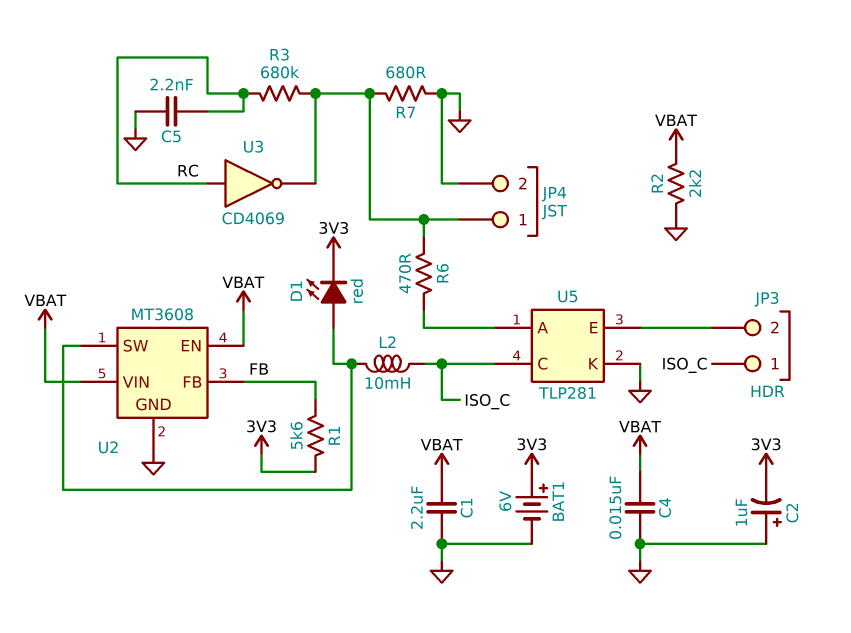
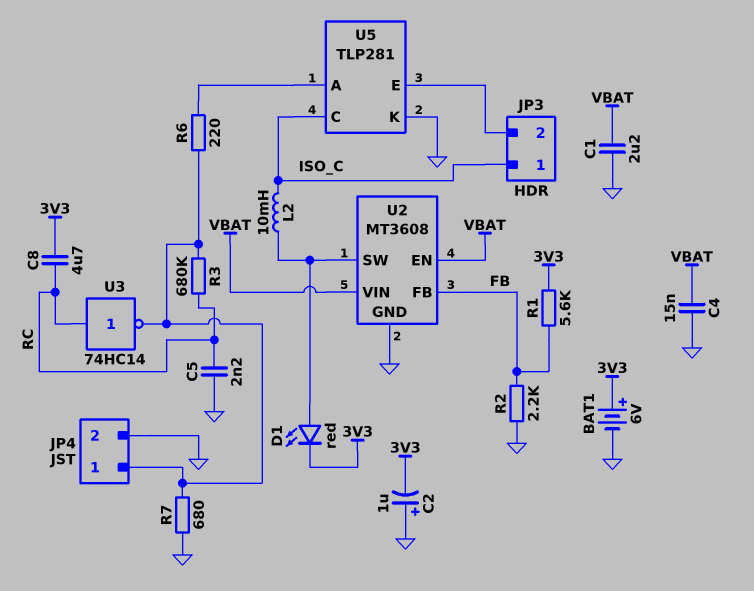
C8: none -> 4.7uF (3V3, RC)
R2: 2.2k (GND, VBAT) -> 2.2k (FB, GND)
R6: 470 (JP4/1, U5/A) -> 220 (JP4/1, U5/A)
U3: NOT CD4069 (in RC, out JP4/1) -> NOT 74HC14 (in RC, out JP4/1)

